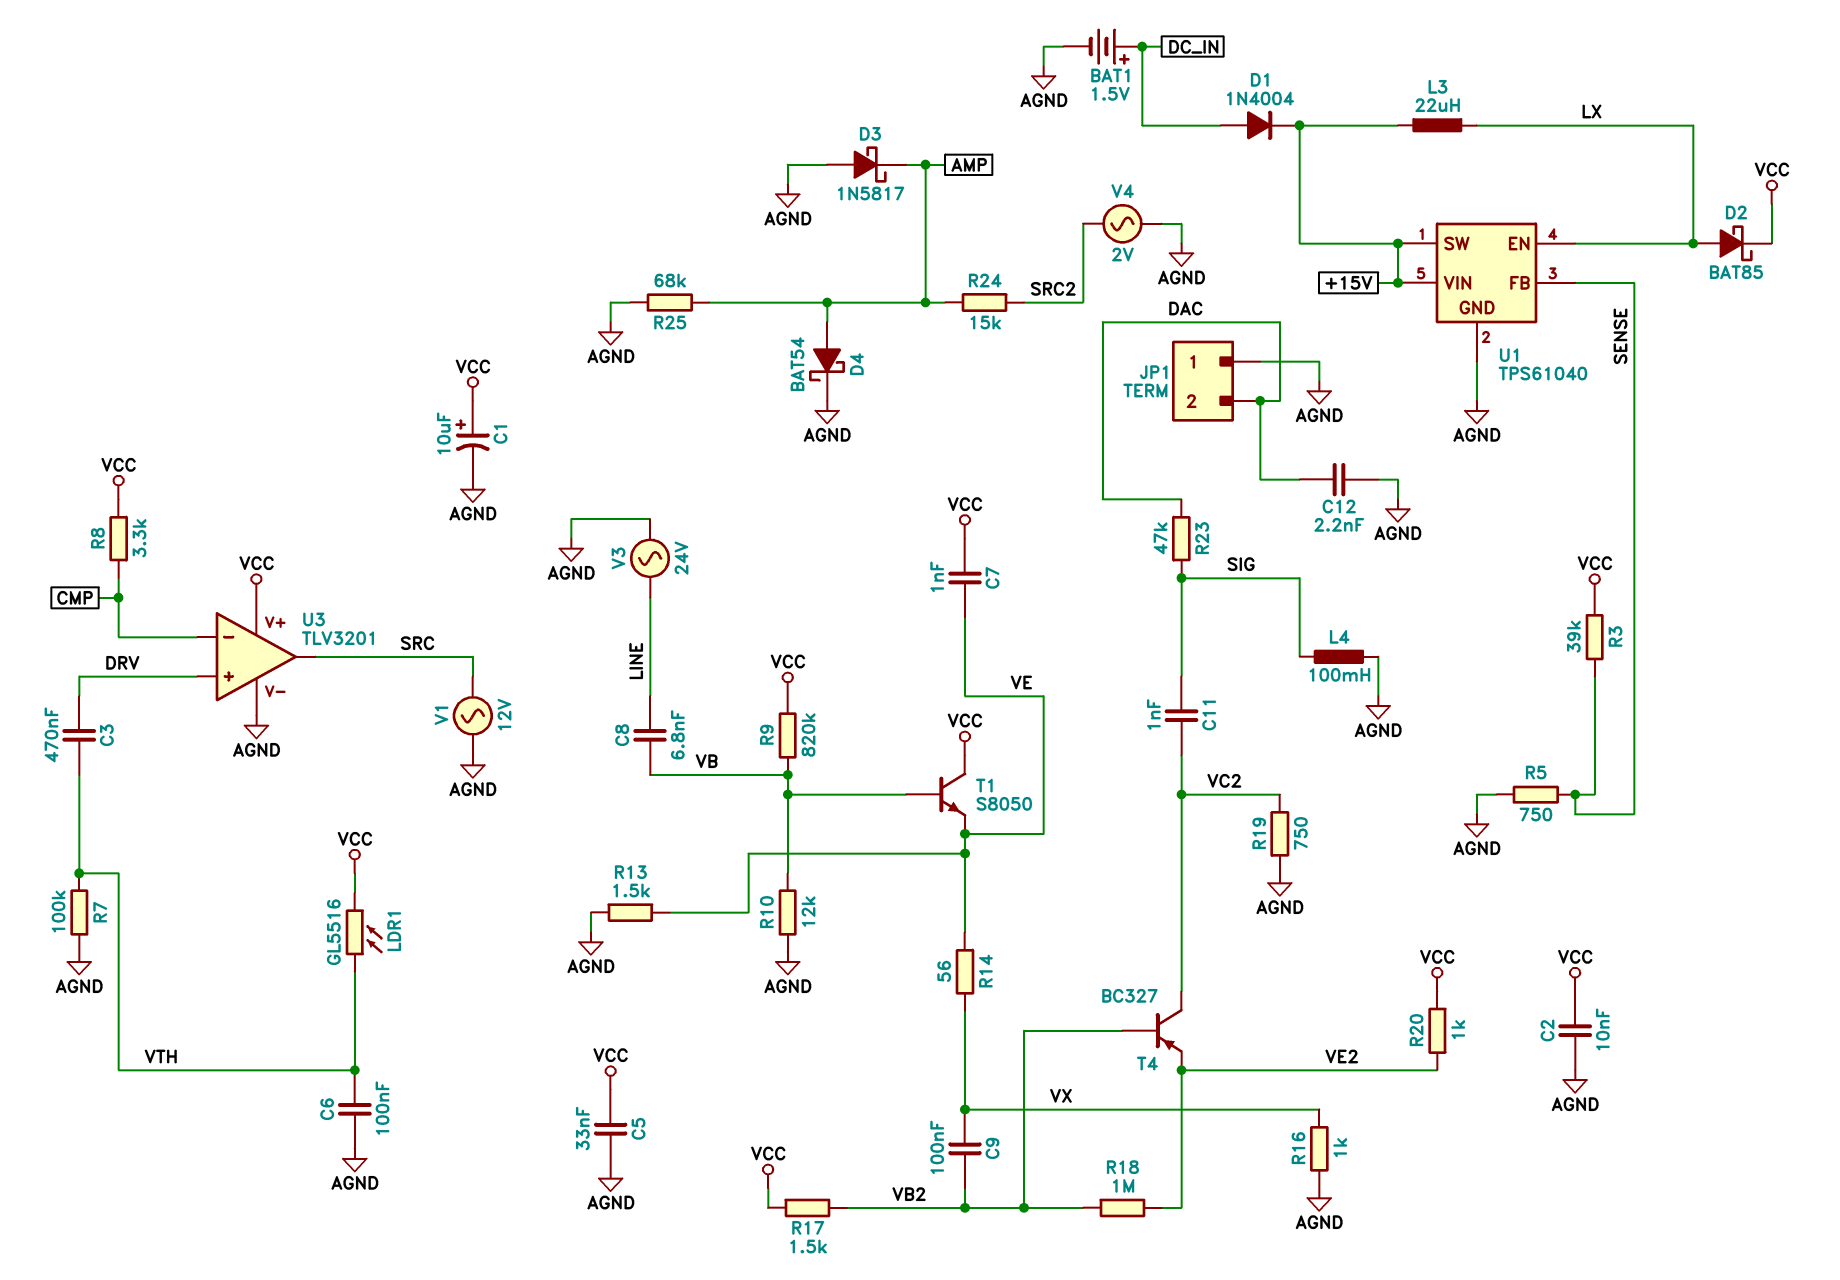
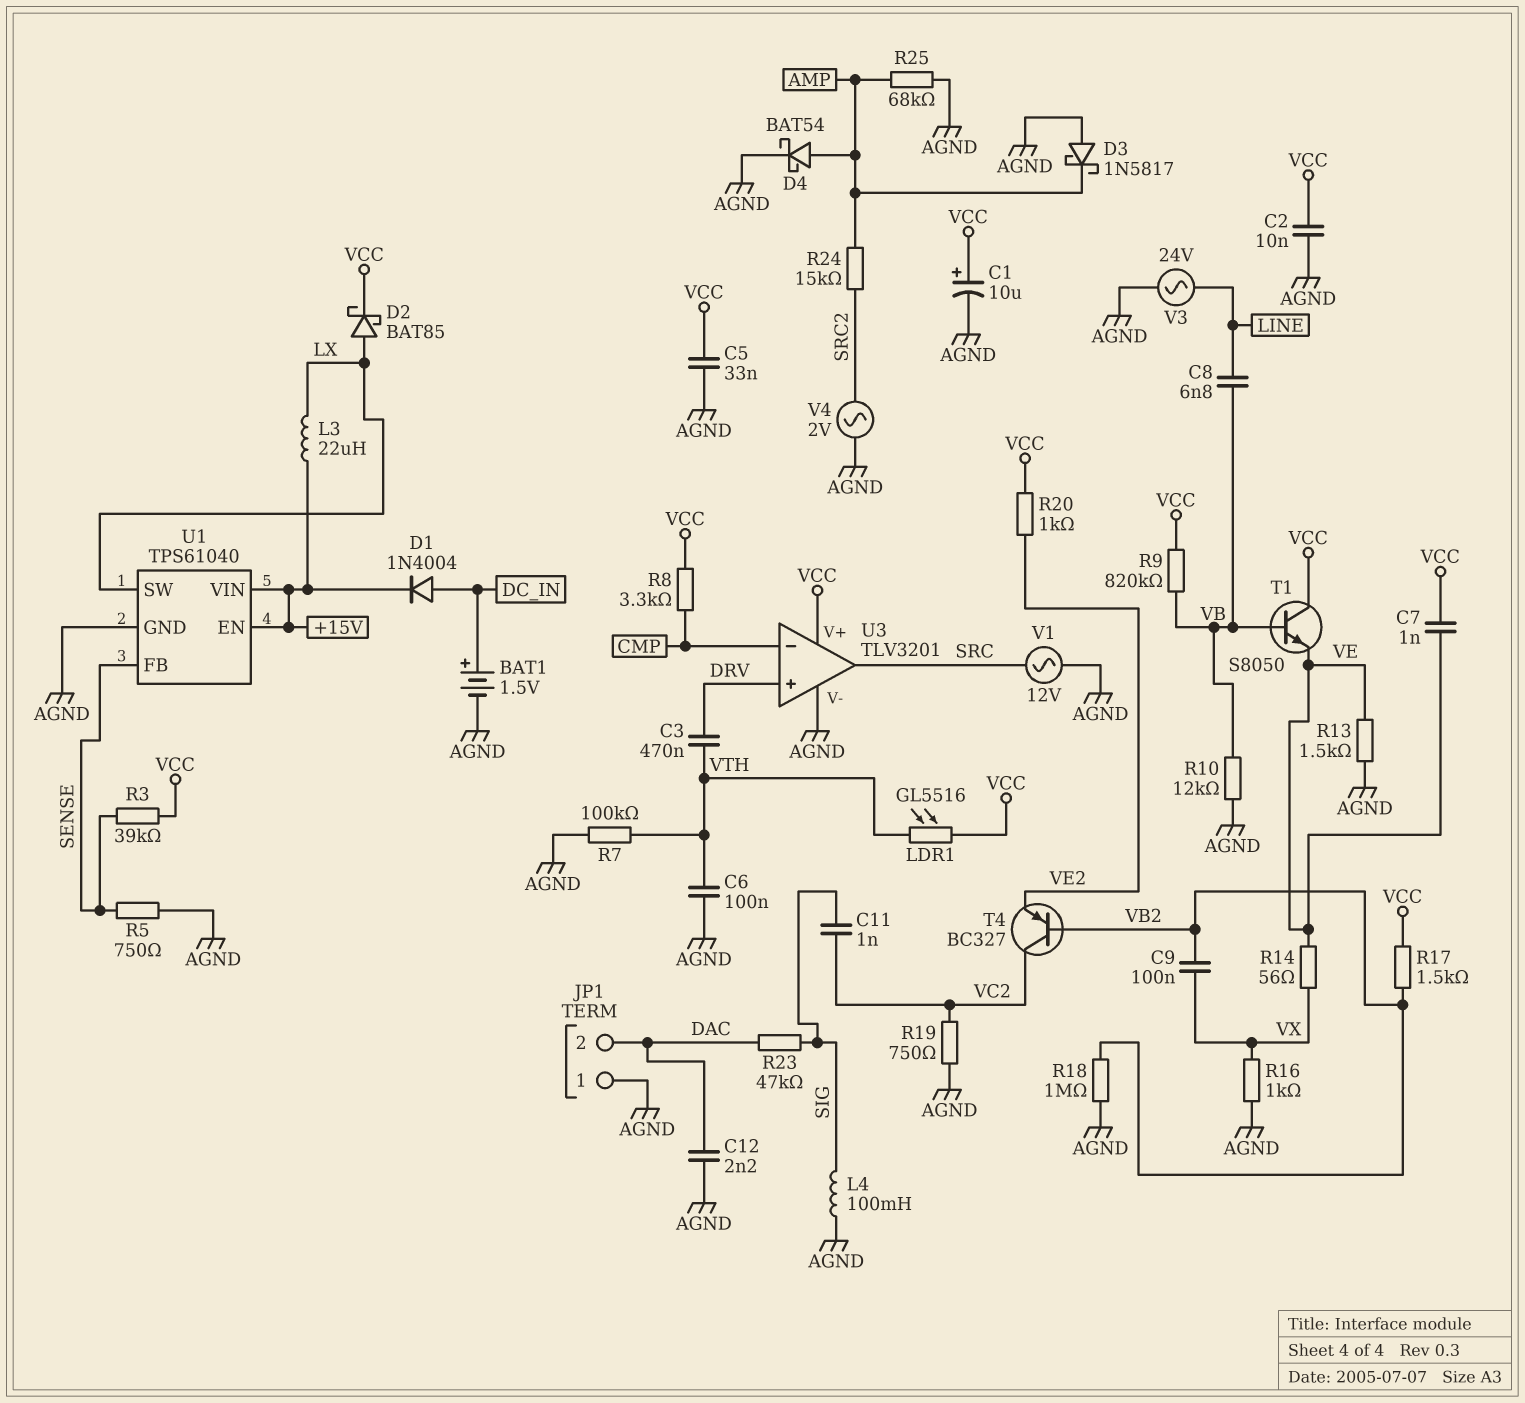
R18: 1M (VB2, VE2) -> 1M (AGND, VB2)
U1 pin EN: LX -> +15V
U1 pin SW: +15V -> LX

